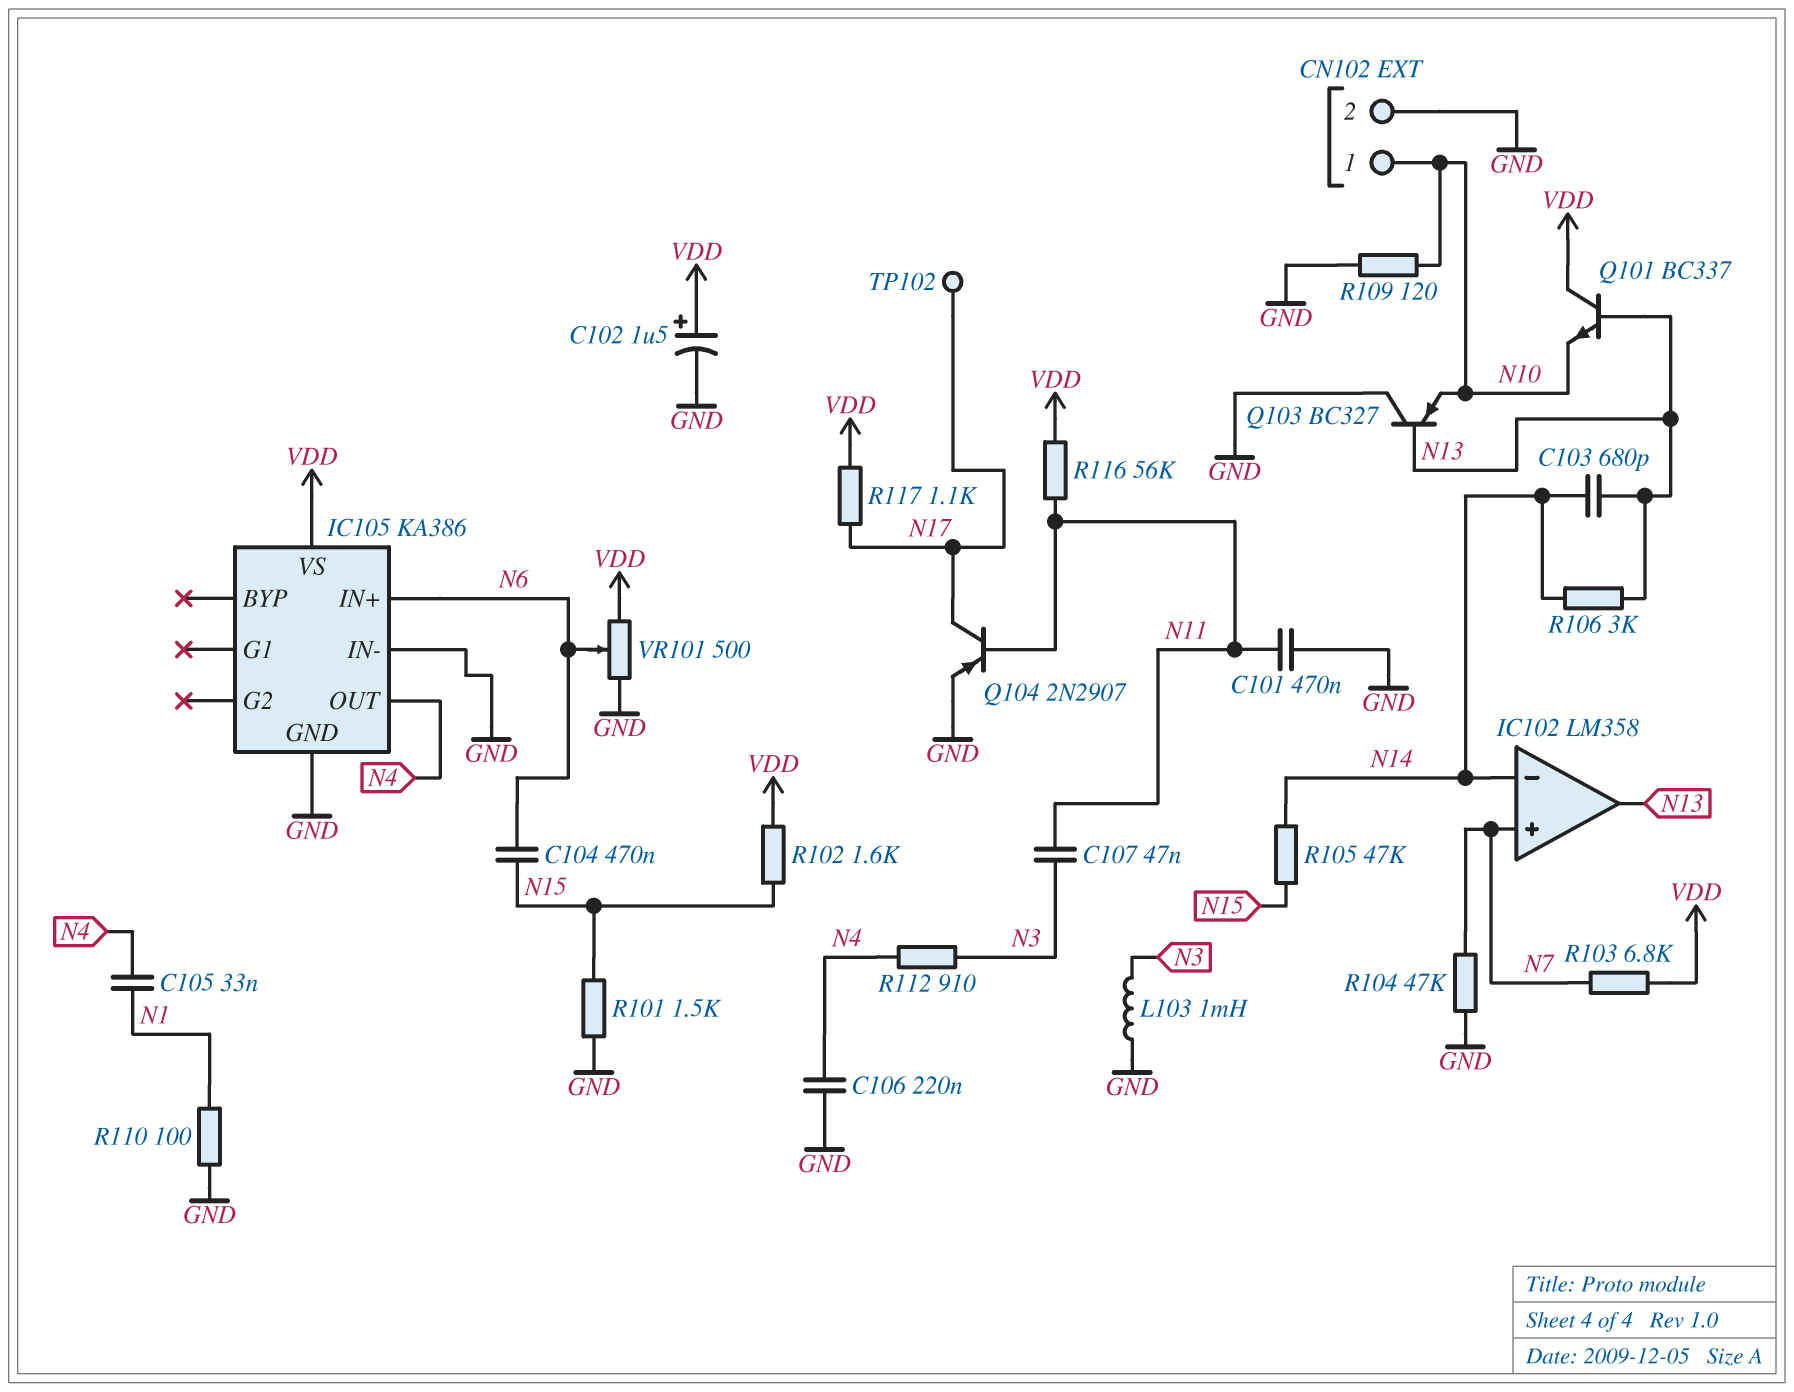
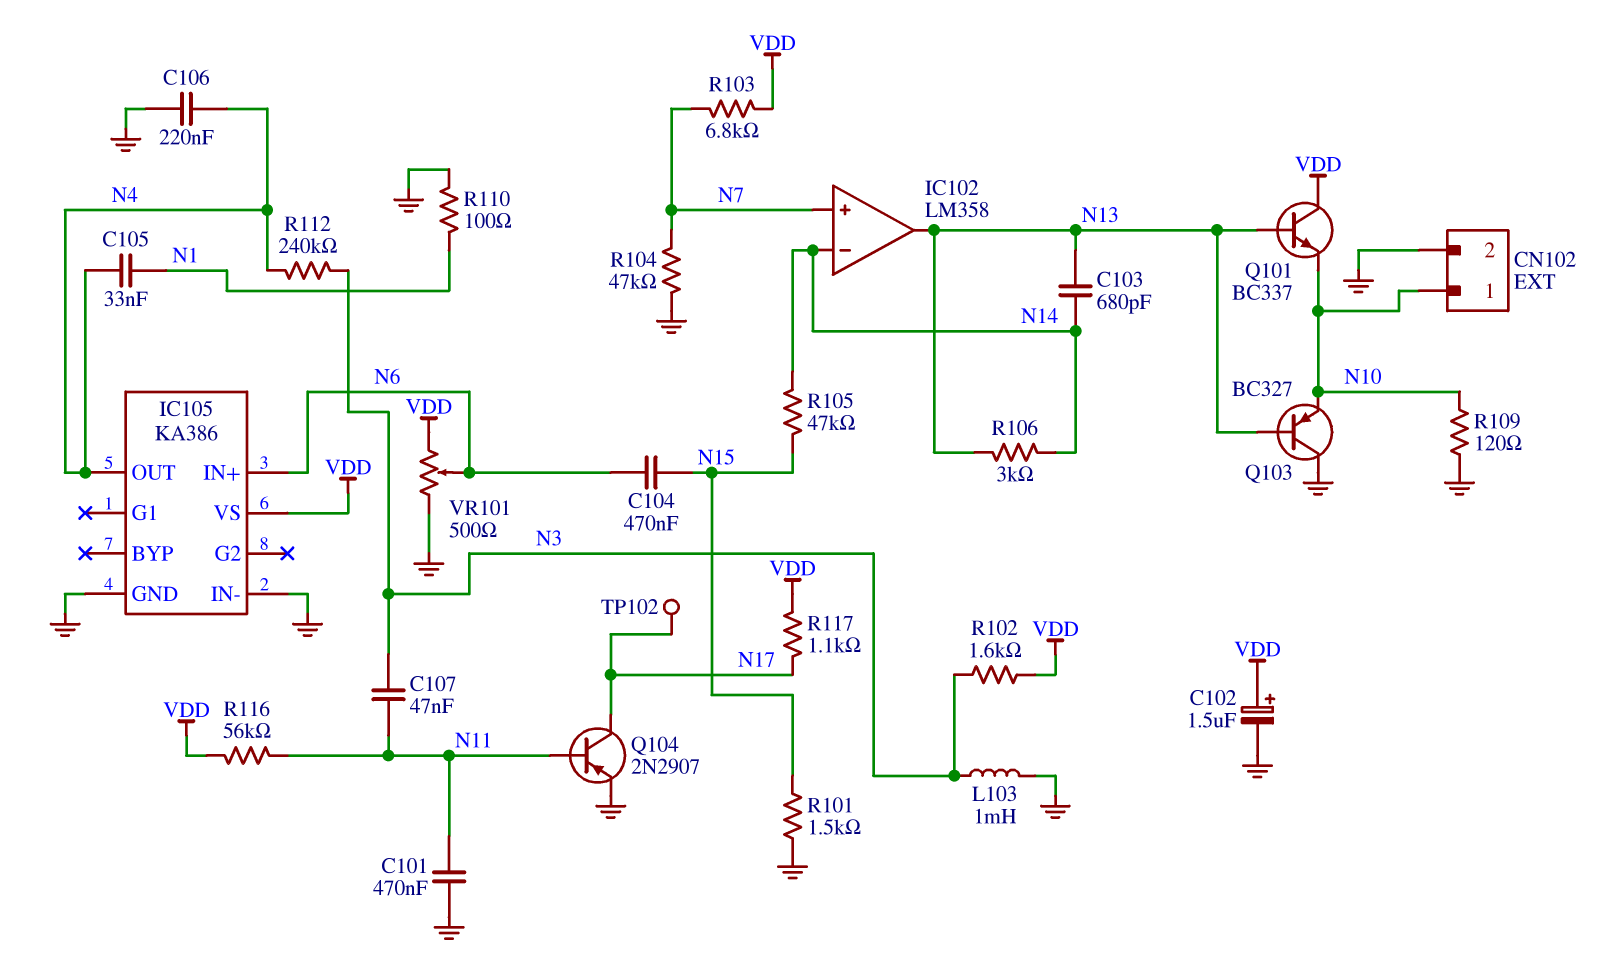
R102: 1.6k (N15, VDD) -> 1.6k (N3, VDD)
R112: 910 (N3, N4) -> 240k (N3, N4)

